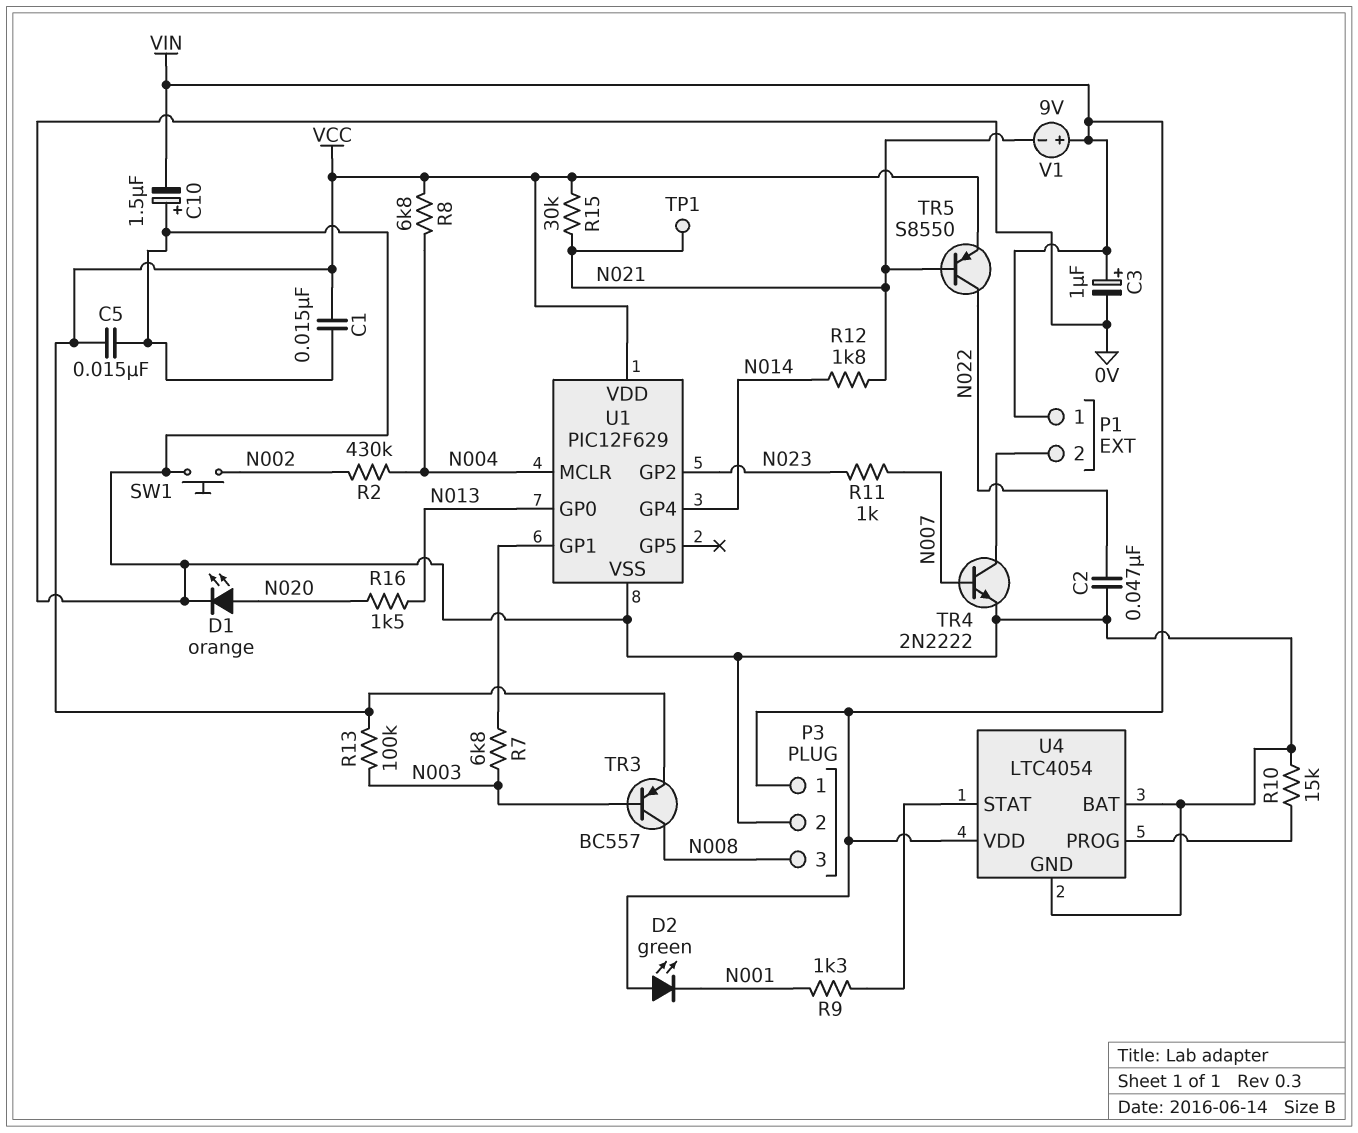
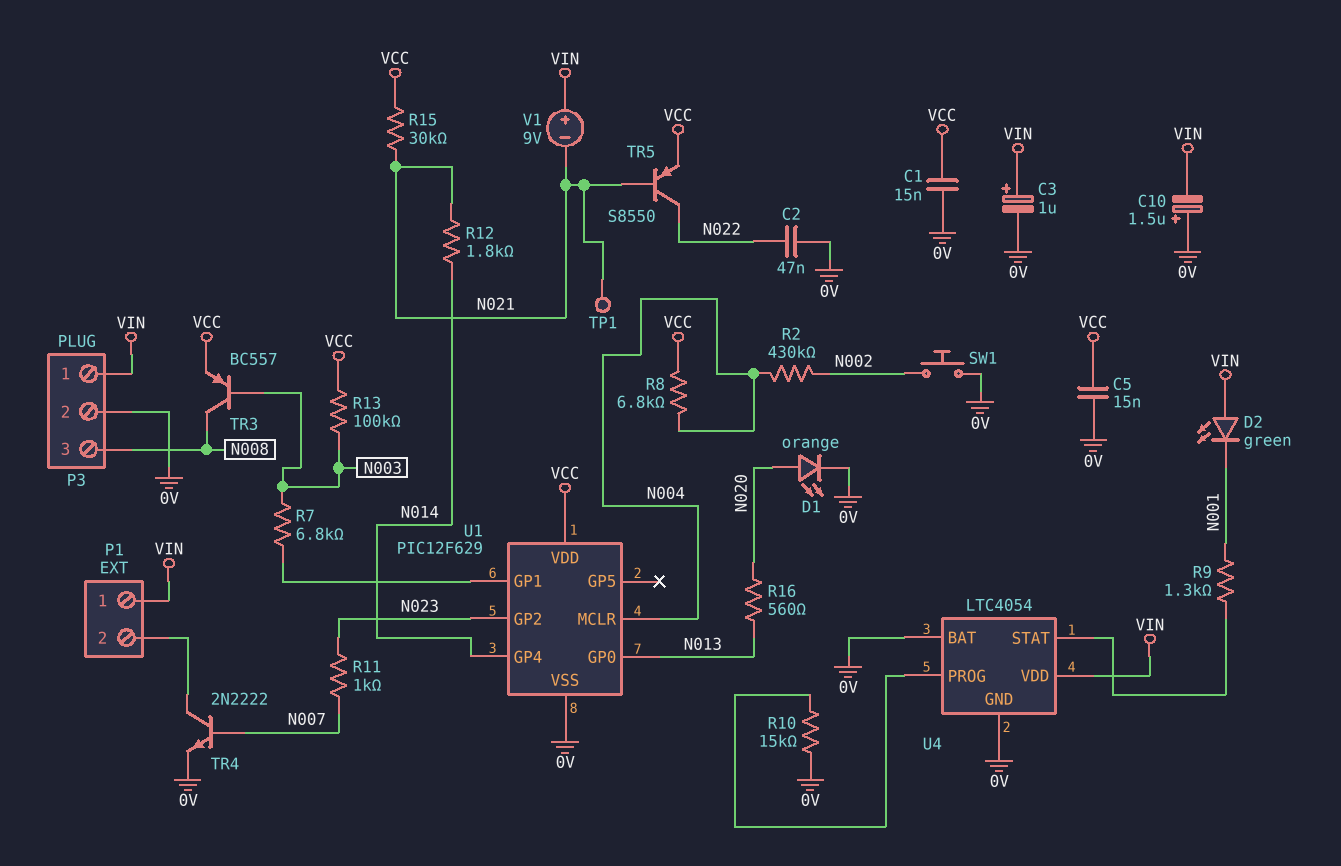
R16: 1.5k (N013, N020) -> 560 (N013, N020)

